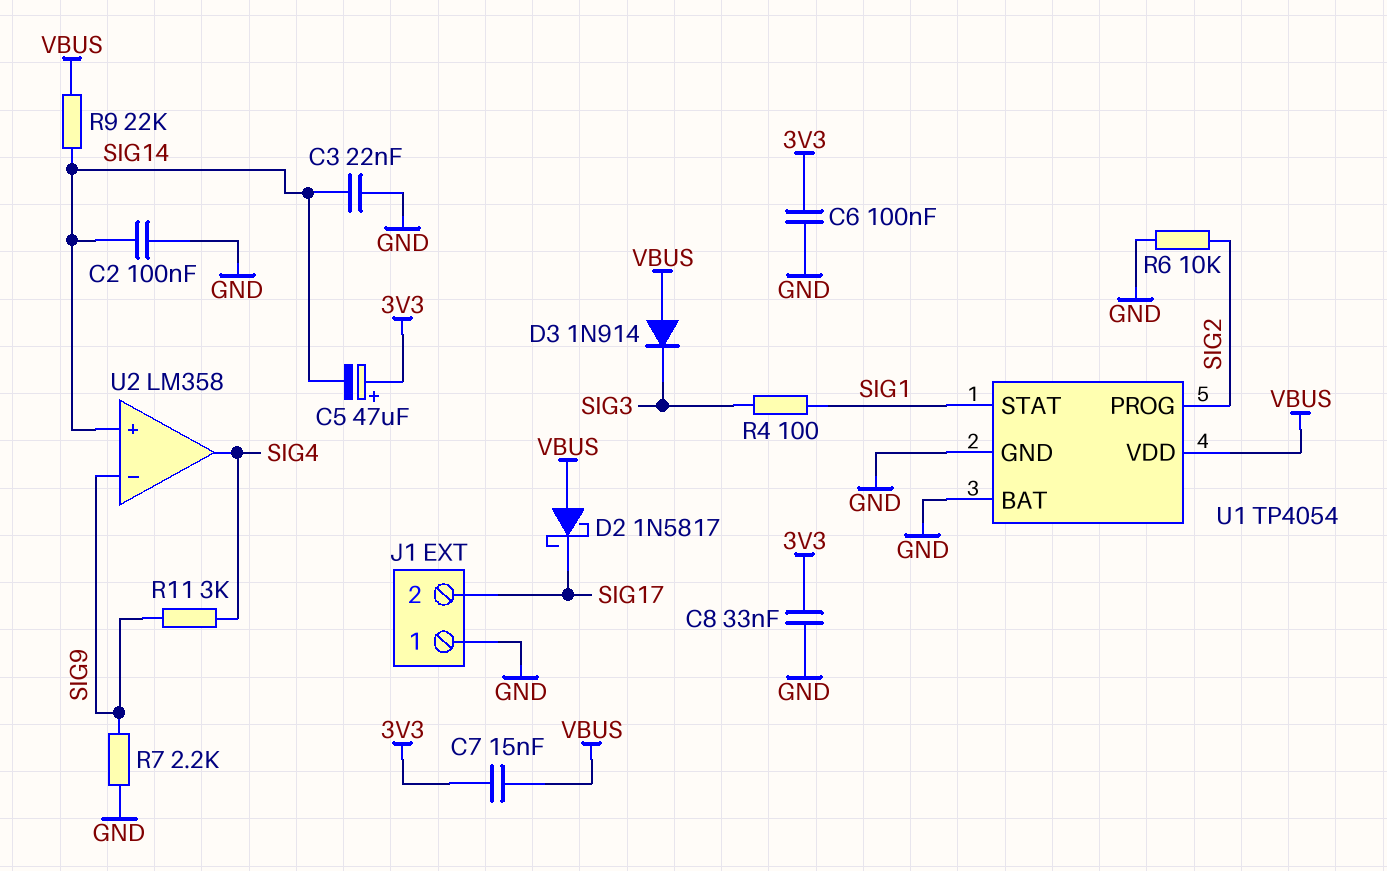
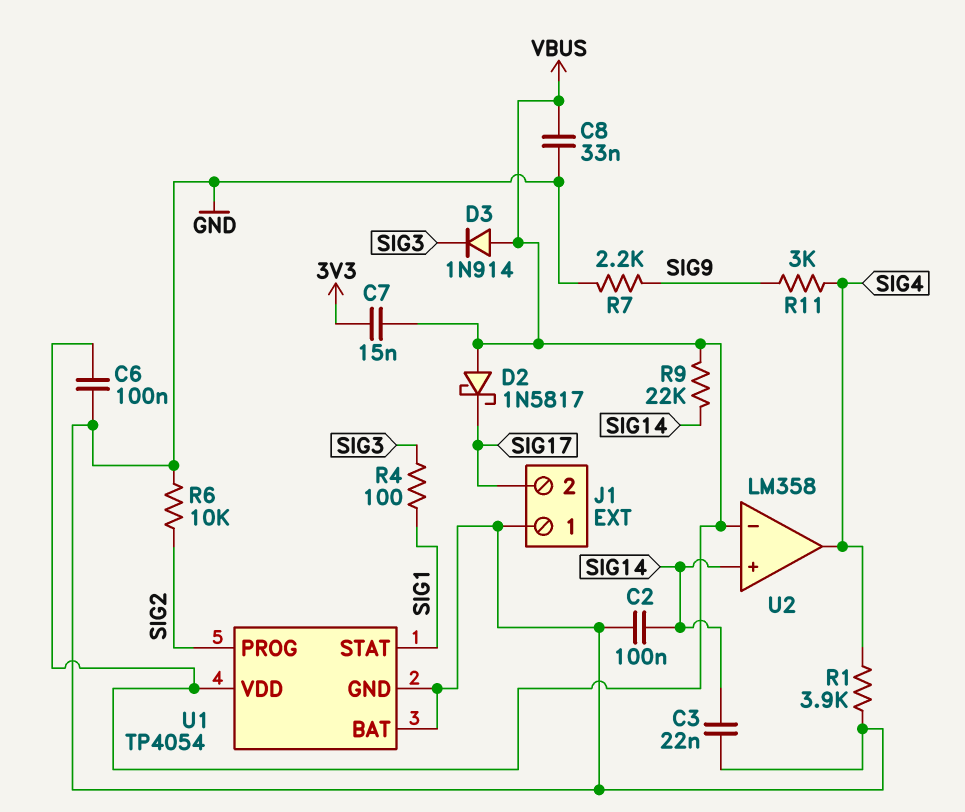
C5: 47uF (plus 3V3, minus SIG14) -> none
C6: 100nF (3V3, GND) -> 100nF (GND, VBUS)
C8: 33nF (3V3, GND) -> 33nF (GND, VBUS)
R1: none -> 3.9k (GND, SIG4)
U2 pin in-: SIG9 -> VBUS

